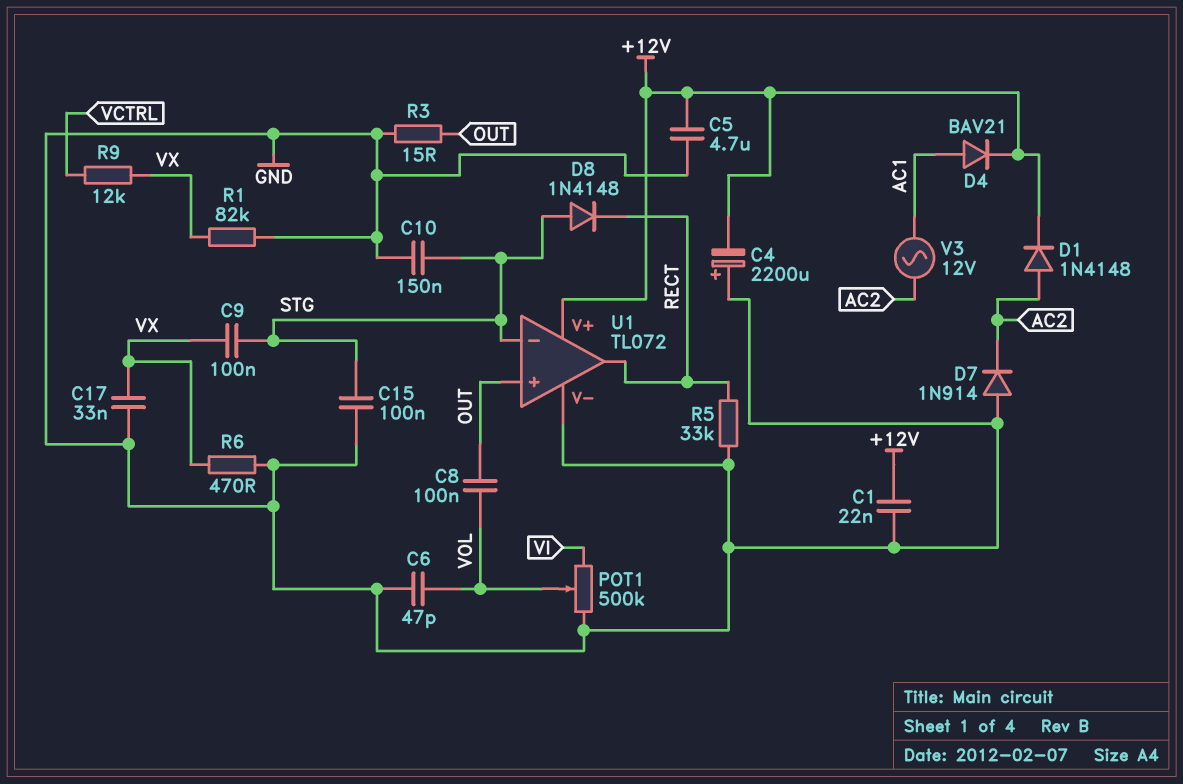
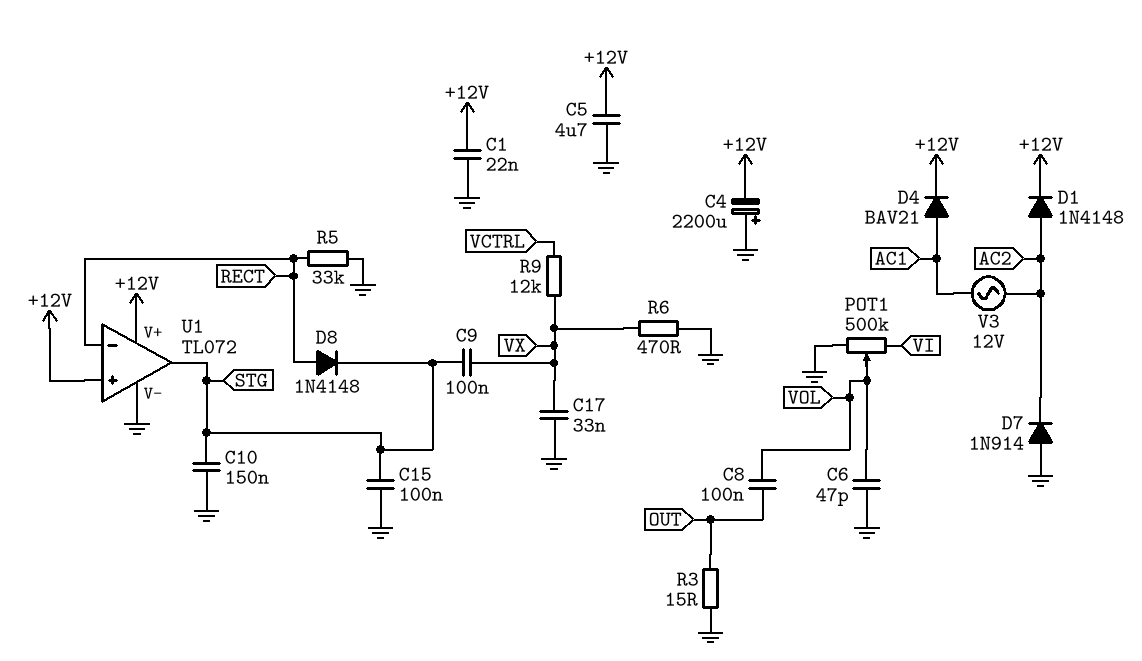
D8: diode 1N4148 (A STG, K RECT) -> diode 1N4148 (A RECT, K STG)
R1: 82k (GND, VX) -> none
U1 pin in+: OUT -> +12V
U1 pin in-: STG -> RECT
U1 pin out: RECT -> STG

